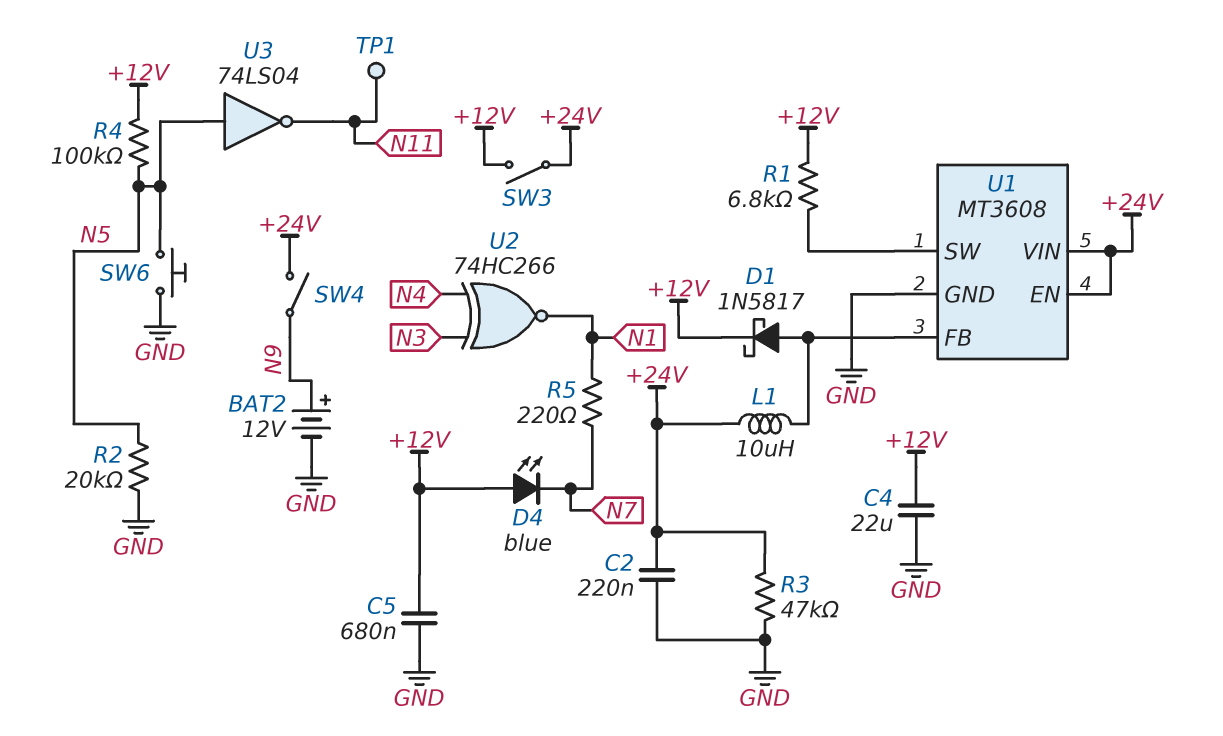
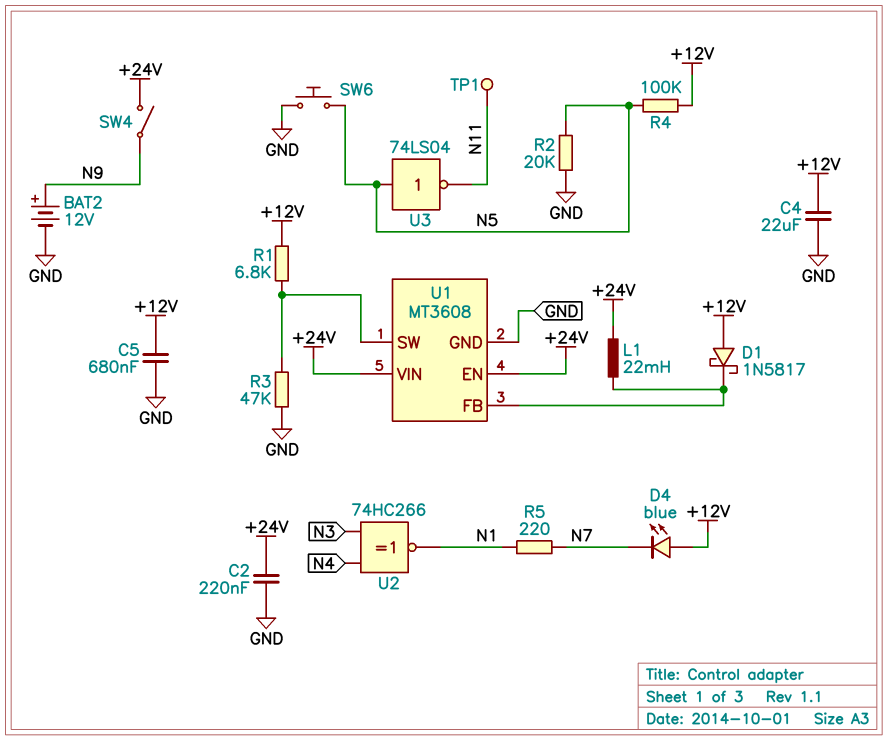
D1: schottky 1N5817 (A U1/FB, K +12V) -> schottky 1N5817 (A +12V, K U1/FB)
L1: 10uH (+24V, U1/FB) -> 22mH (+24V, U1/FB)
R3: 47k (+24V, GND) -> 47k (GND, U1/SW)
SW3: switch (+12V, +24V) -> none

